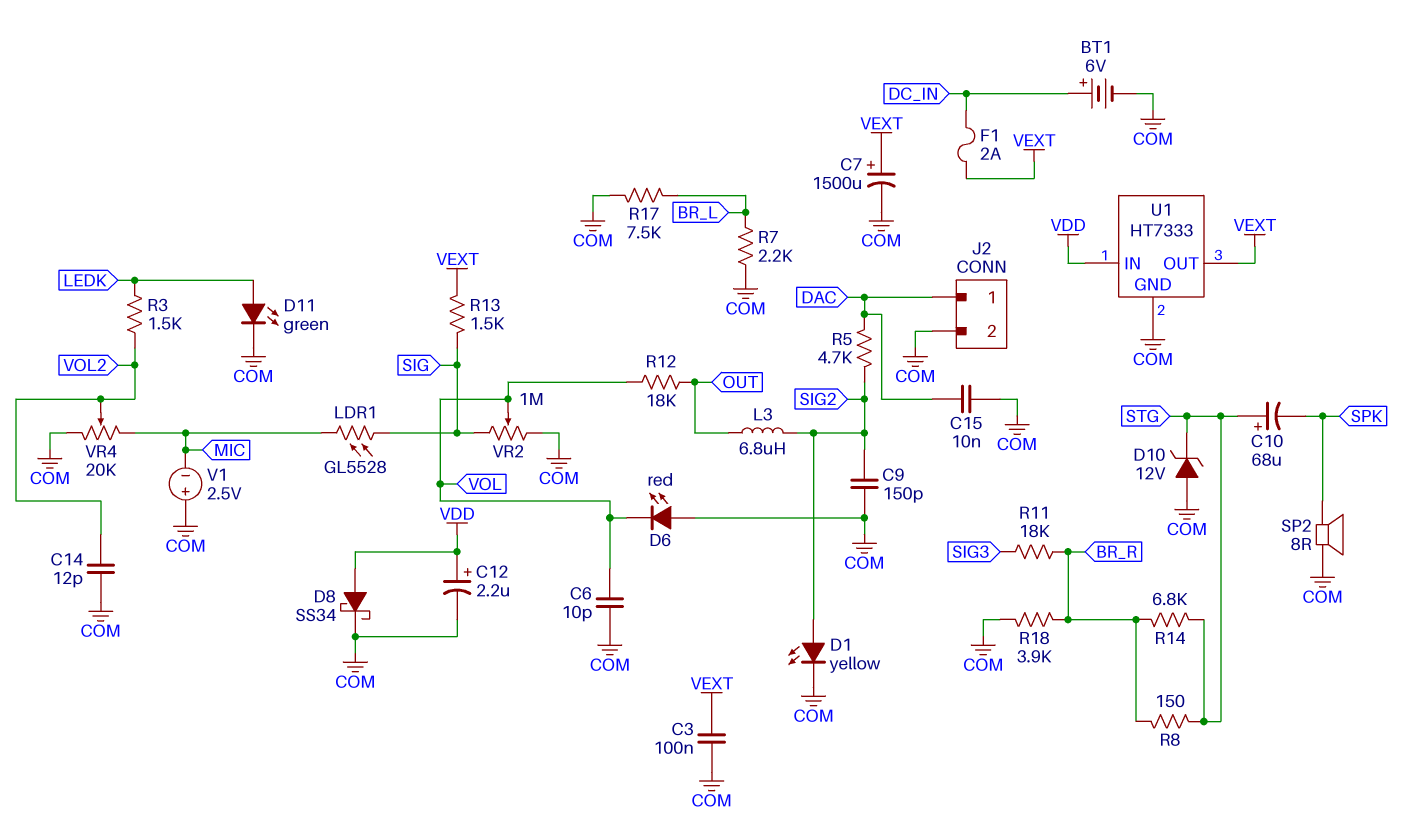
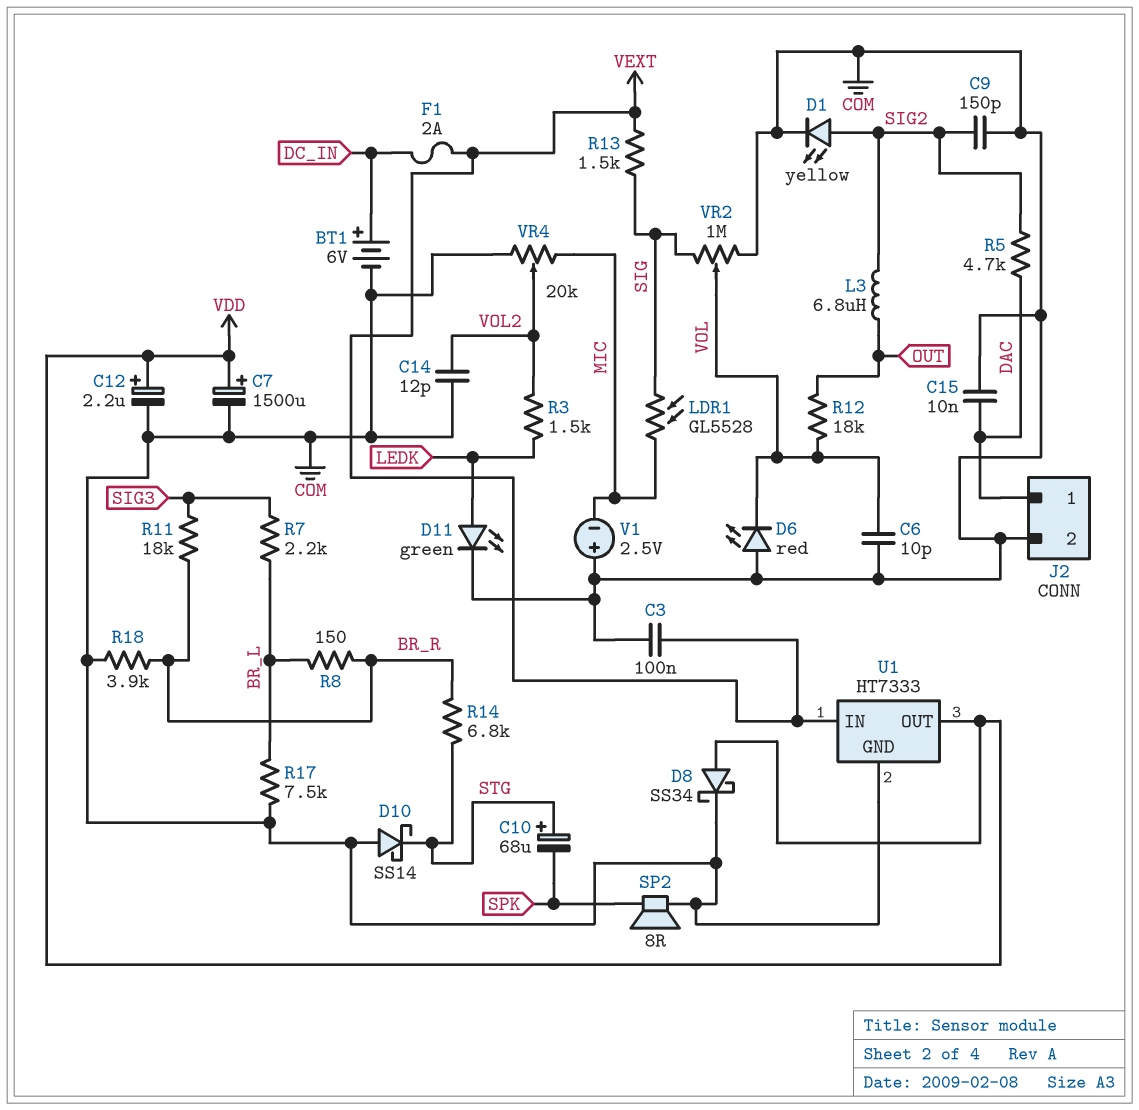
C7: 1500uF (plus VEXT, minus COM) -> 1500uF (plus VDD, minus COM)
D10: zener 12V (A COM, K STG) -> schottky SS14 (A COM, K STG)
R7: 2.2k (BR_L, COM) -> 2.2k (BR_L, SIG3)
R8: 150 (BR_R, STG) -> 150 (BR_L, BR_R)
U1 pin IN: VDD -> VEXT
U1 pin OUT: VEXT -> VDD

